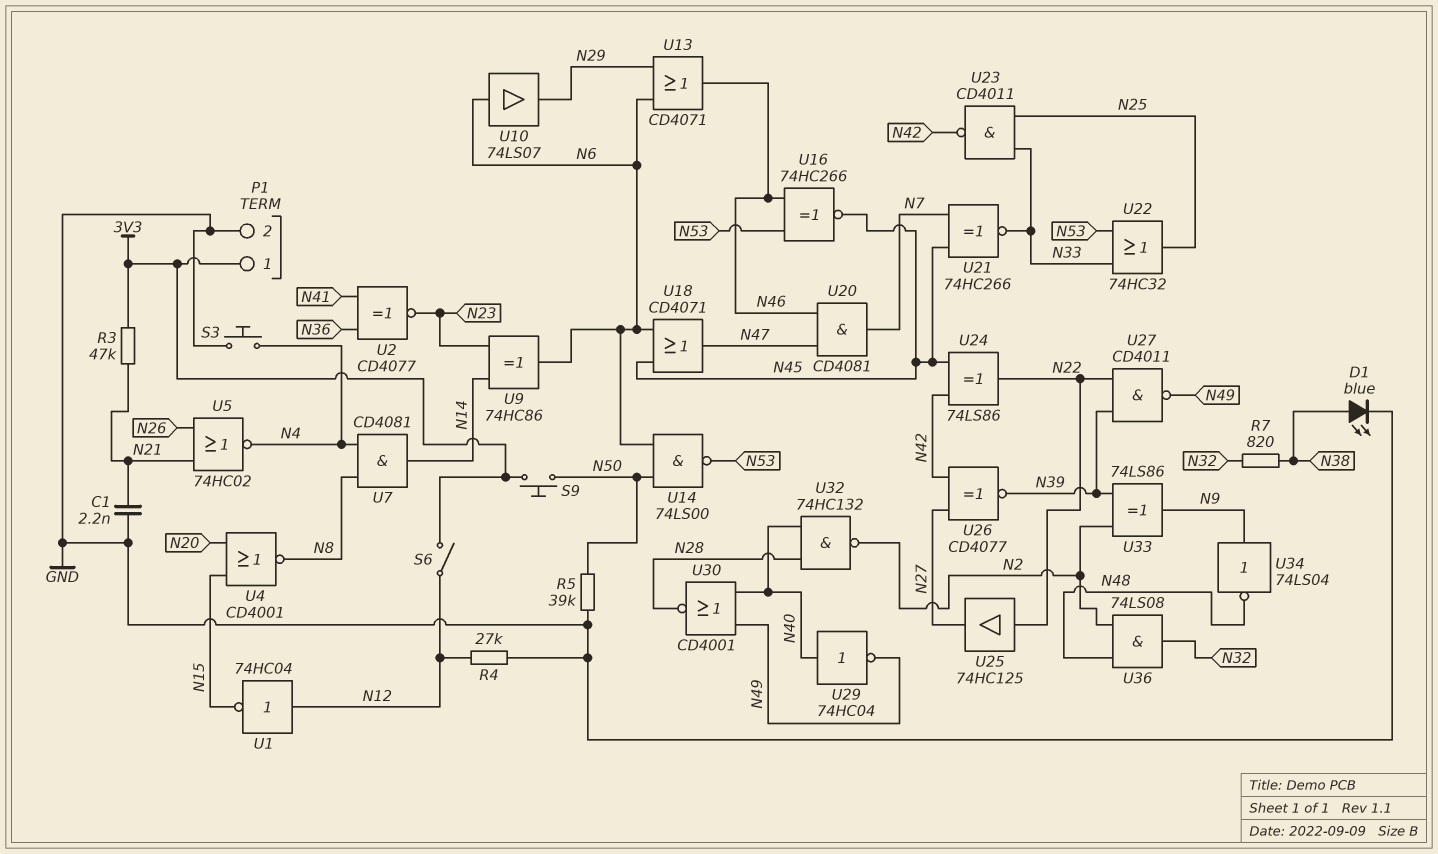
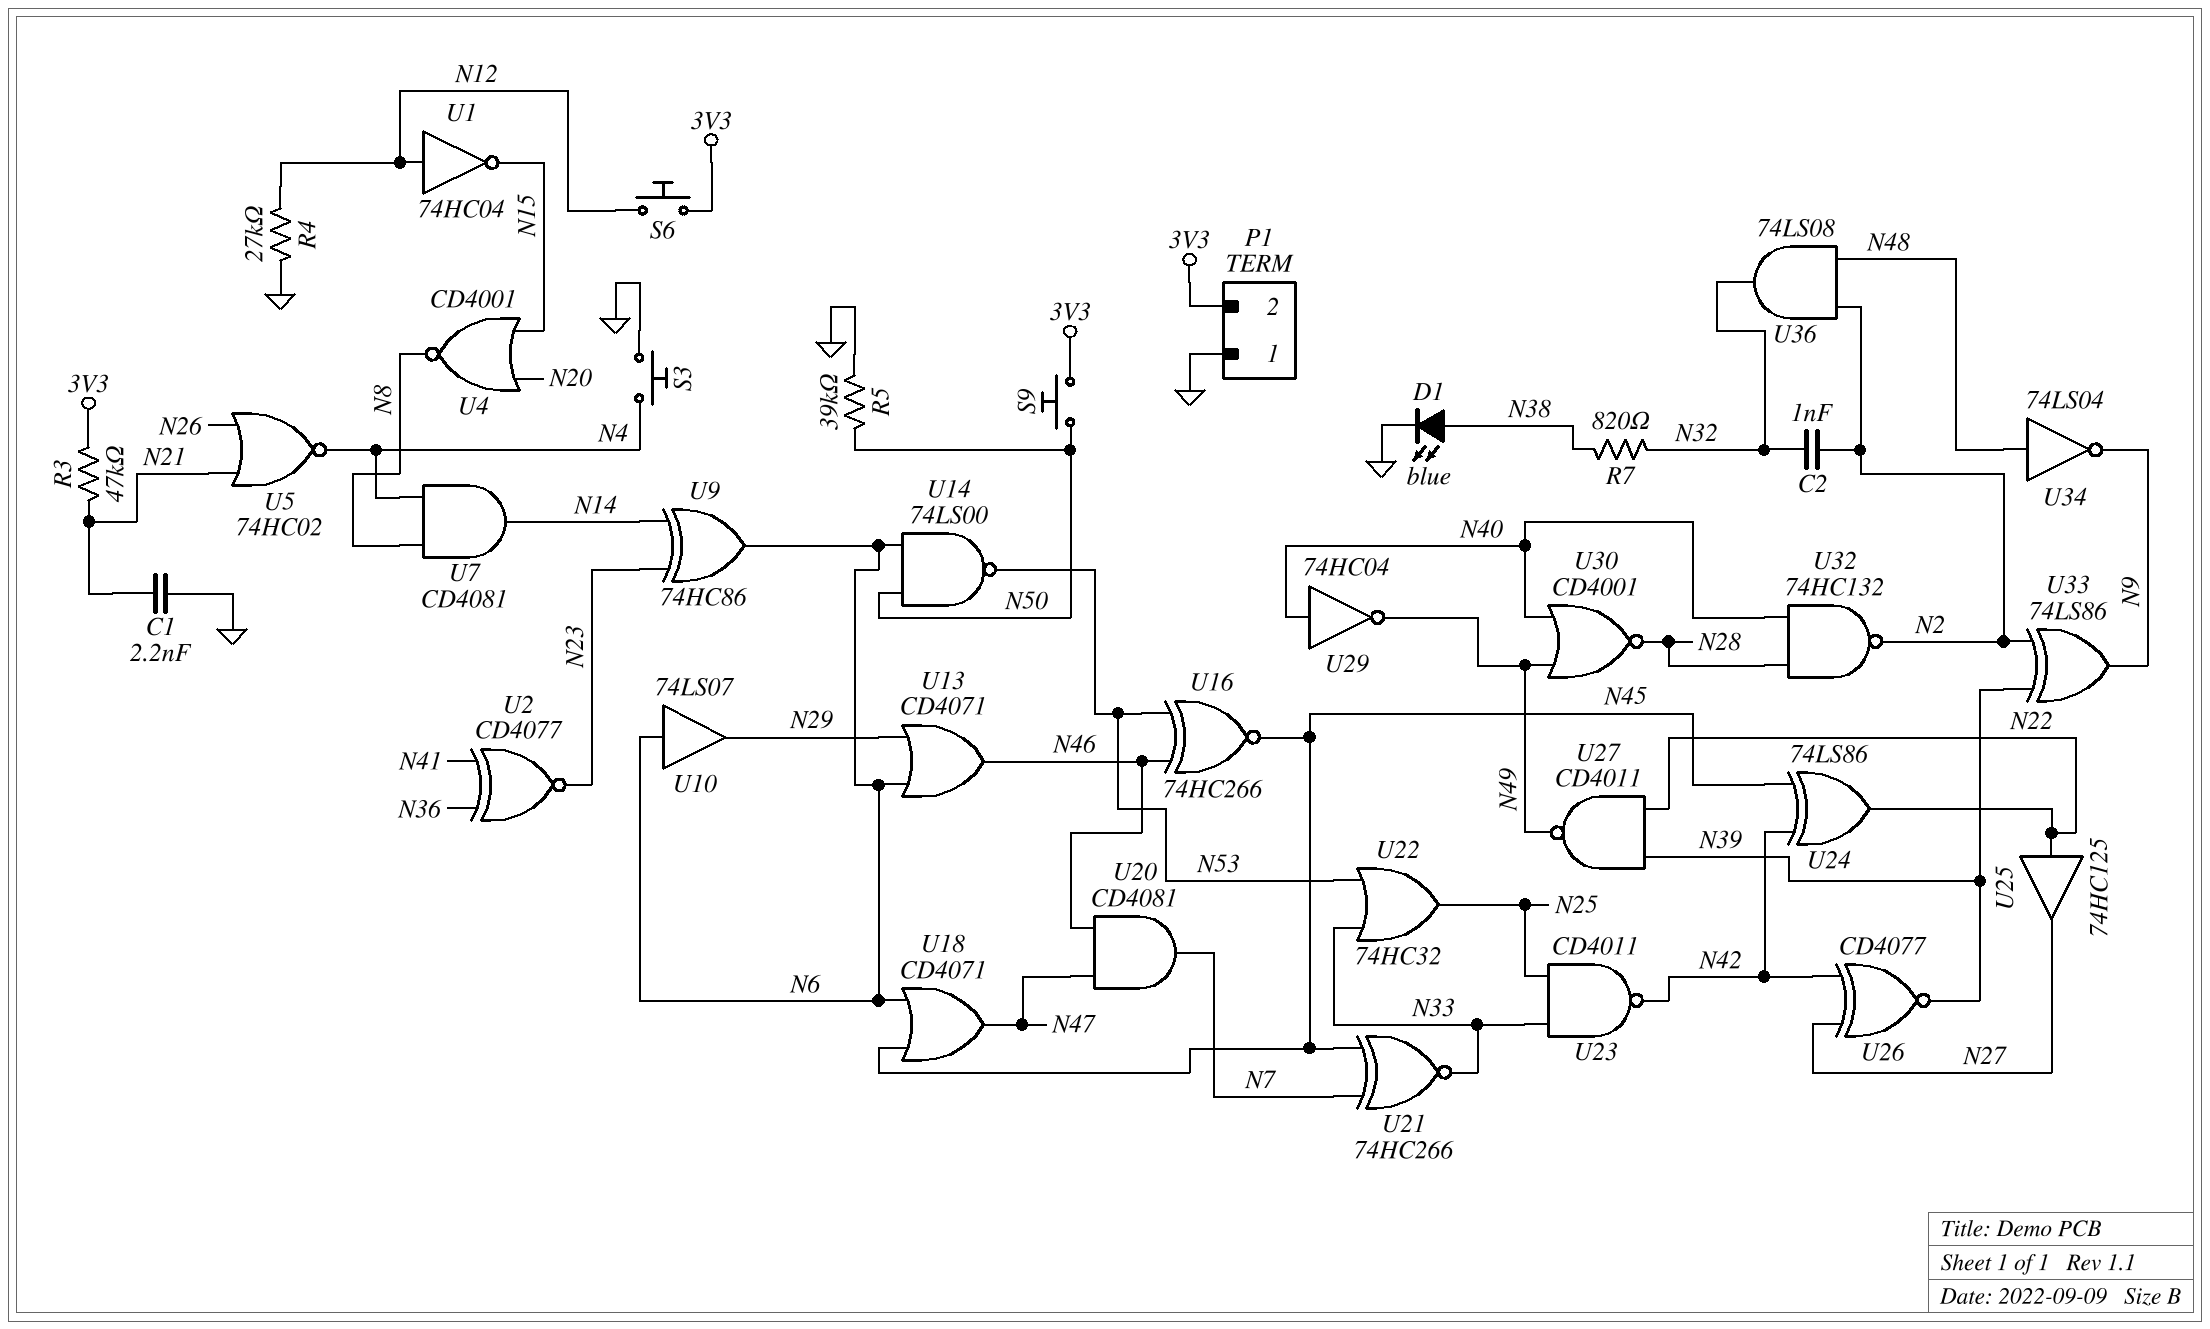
C2: none -> 1nF (N2, N32)
P1 pin 1: 3V3 -> GND
P1 pin 2: GND -> 3V3
S6: switch (3V3, N12) -> button (3V3, N12)
U34: NOT 74LS04 (in N9, out N48) -> NOT 74LS04 (in N48, out N9)

